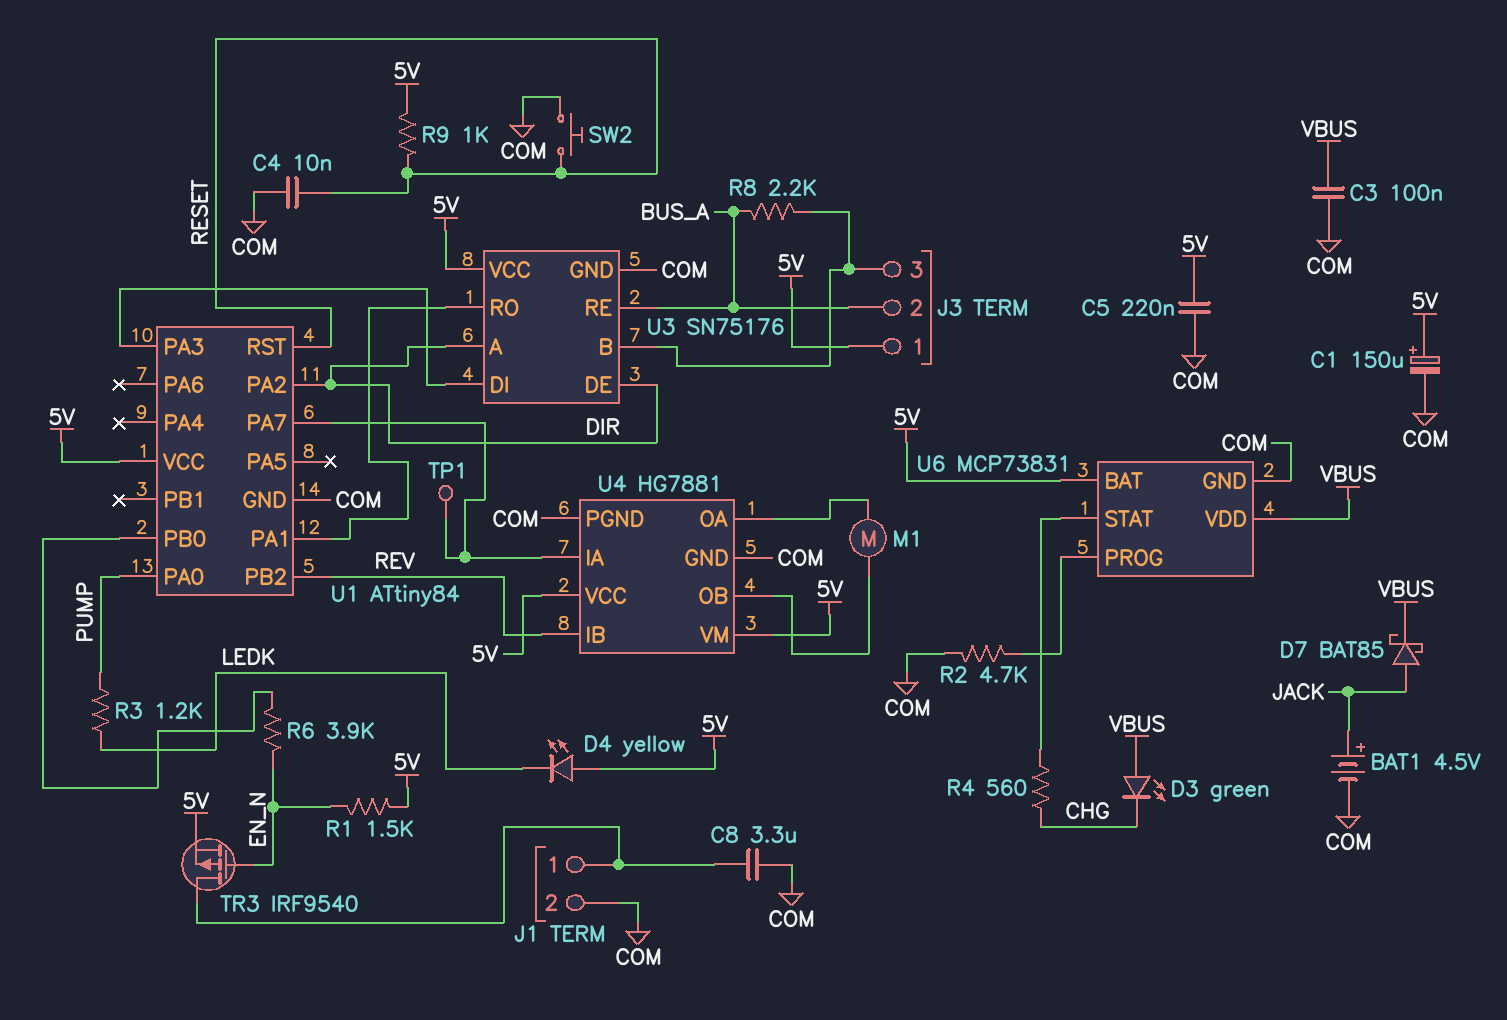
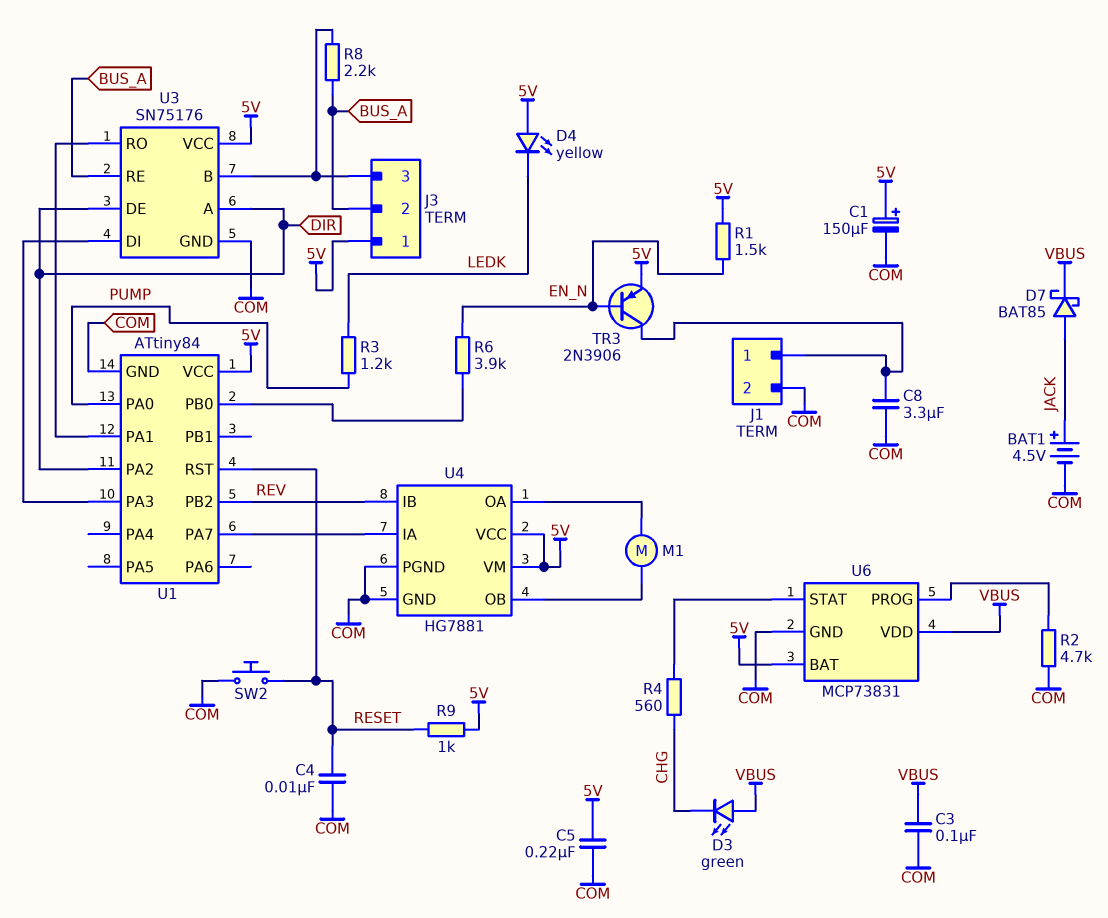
TP1: test point (U1/PA7) -> none
TR3: PMOS IRF9540 (G EN_N, D J1/1, S 5V) -> PNP 2N3906 (B EN_N, C J1/1, E 5V)

